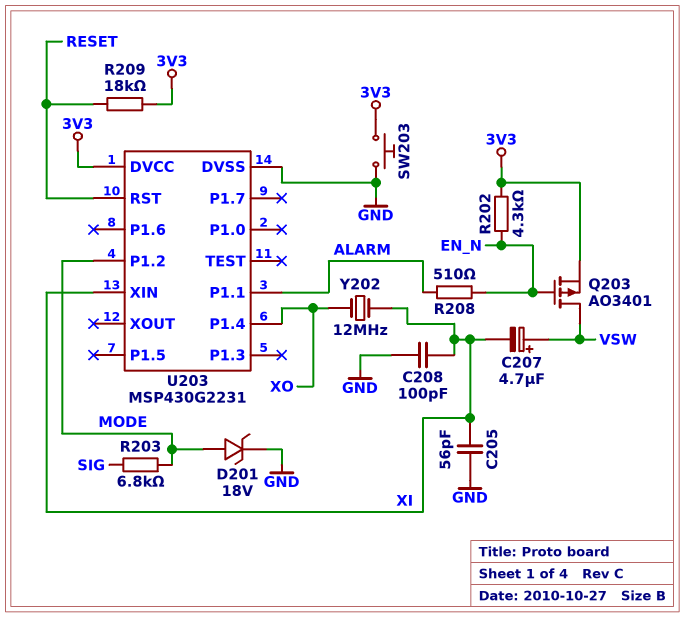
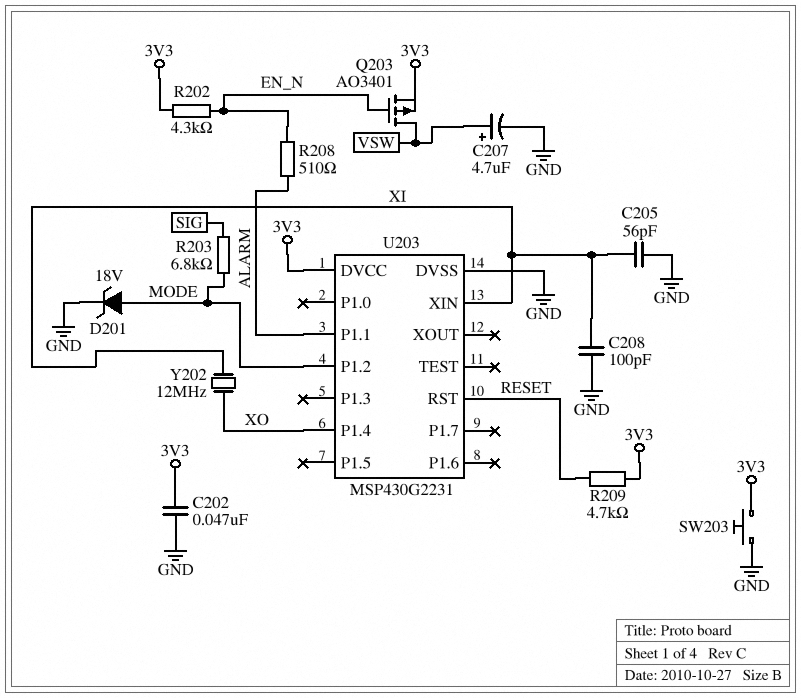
C202: none -> 47nF (3V3, GND)
C207: 4.7uF (plus VSW, minus XI) -> 4.7uF (plus VSW, minus GND)
R209: 18k (3V3, RESET) -> 4.7k (3V3, RESET)

